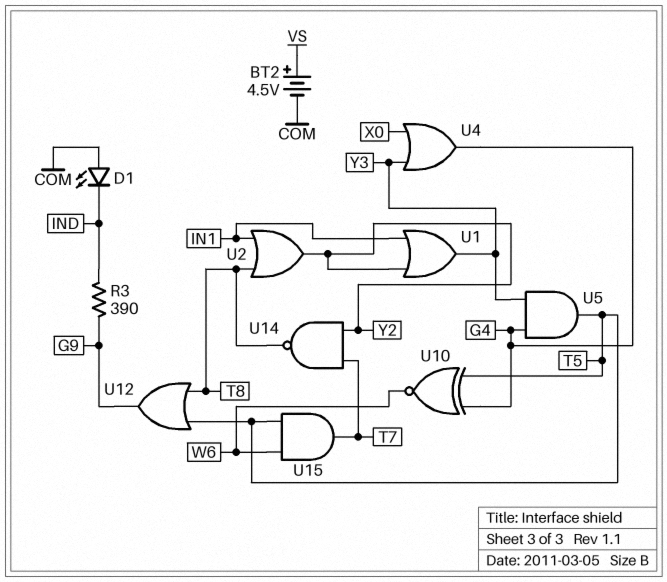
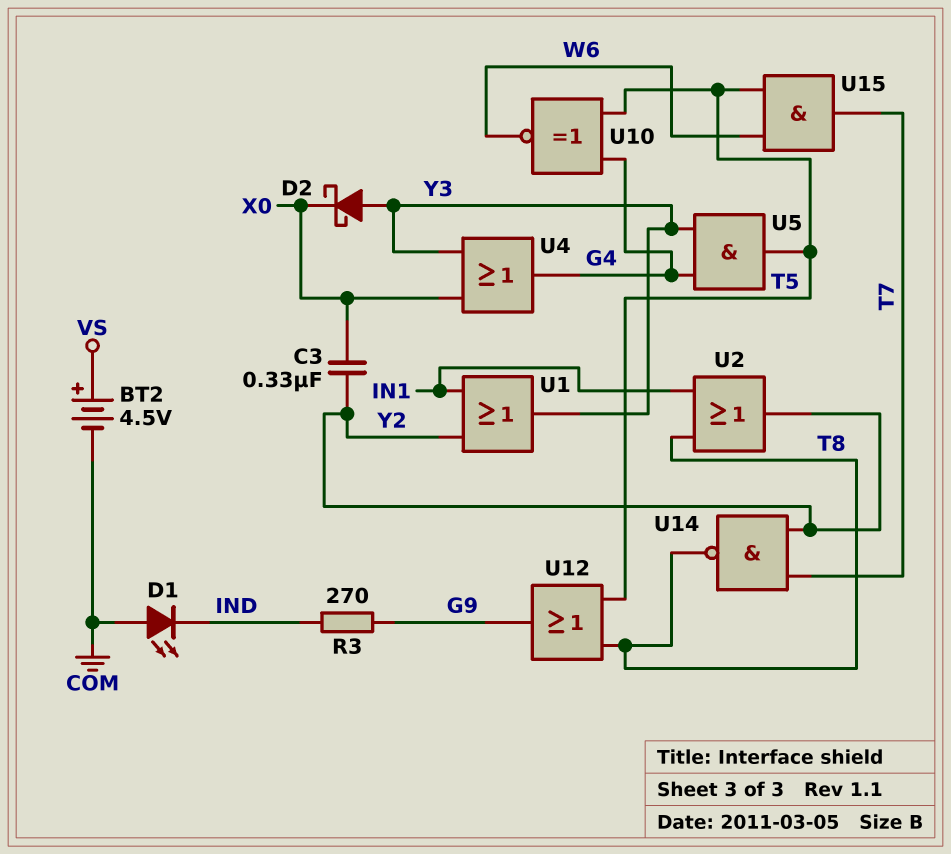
C3: none -> 330nF (X0, Y2)
D2: none -> schottky (A Y3, K X0)
R3: 390 (G9, IND) -> 270 (G9, IND)

